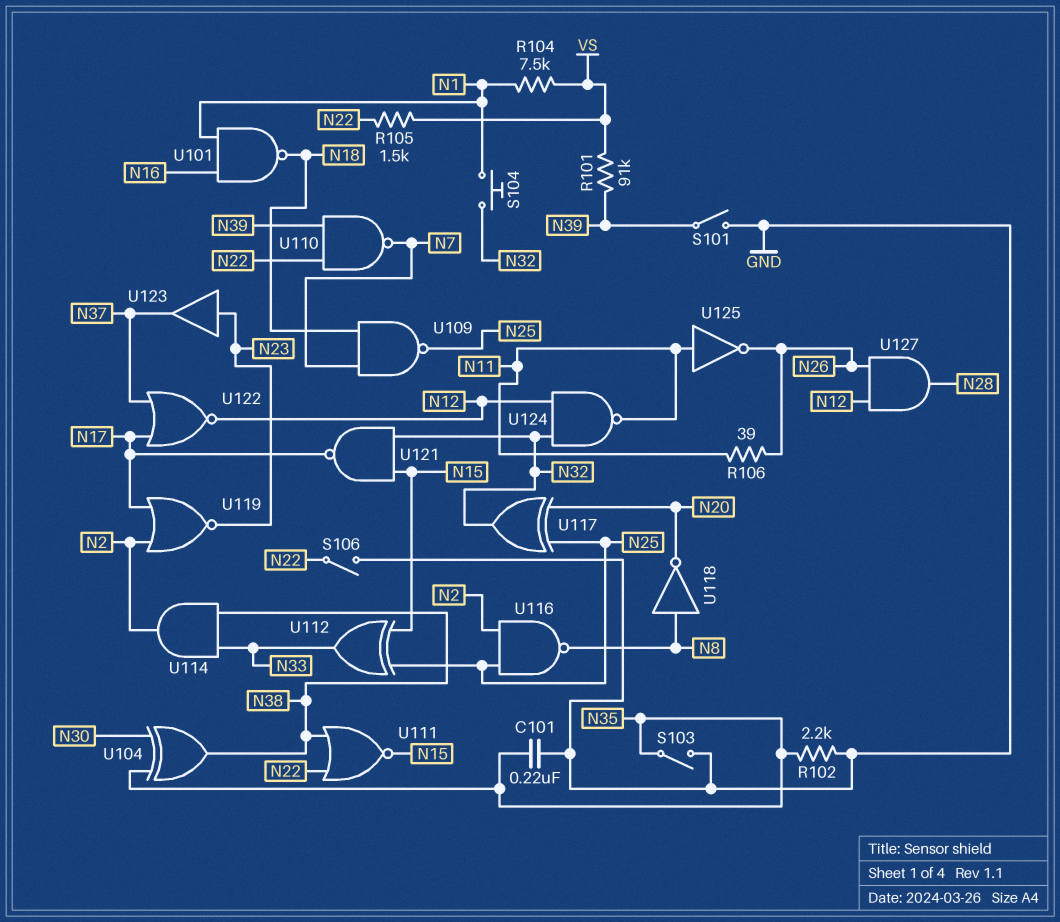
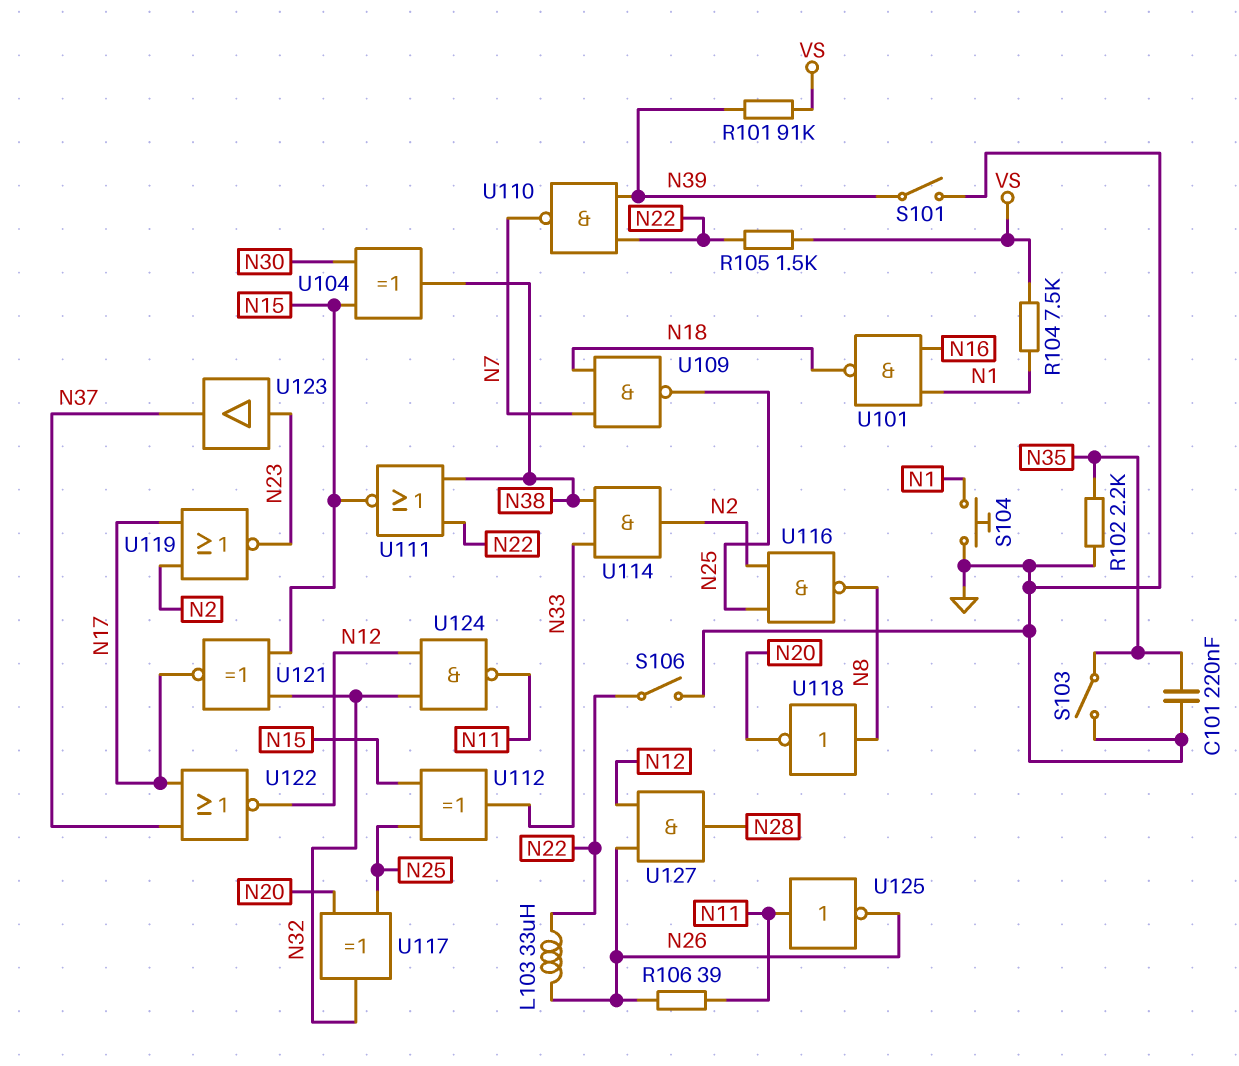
L103: none -> 33uH (N22, N26)
S104: button (N1, N32) -> button (GND, N1)
U104: XOR (in N30, in N35, out N38) -> XOR (in N15, in N30, out N38)
U121: NAND (in N15, in N32, out N17) -> XNOR (in N15, in N32, out N17)

